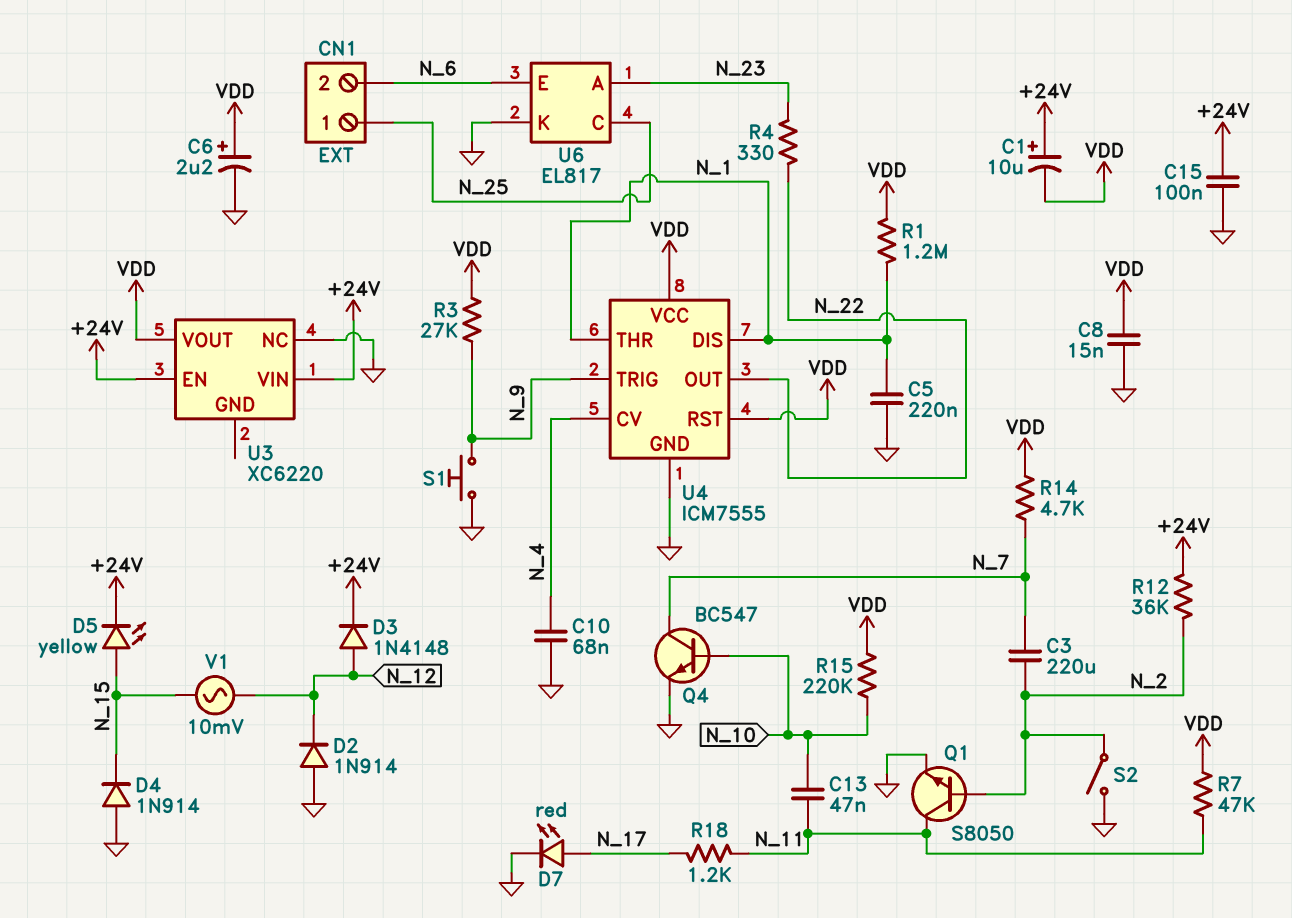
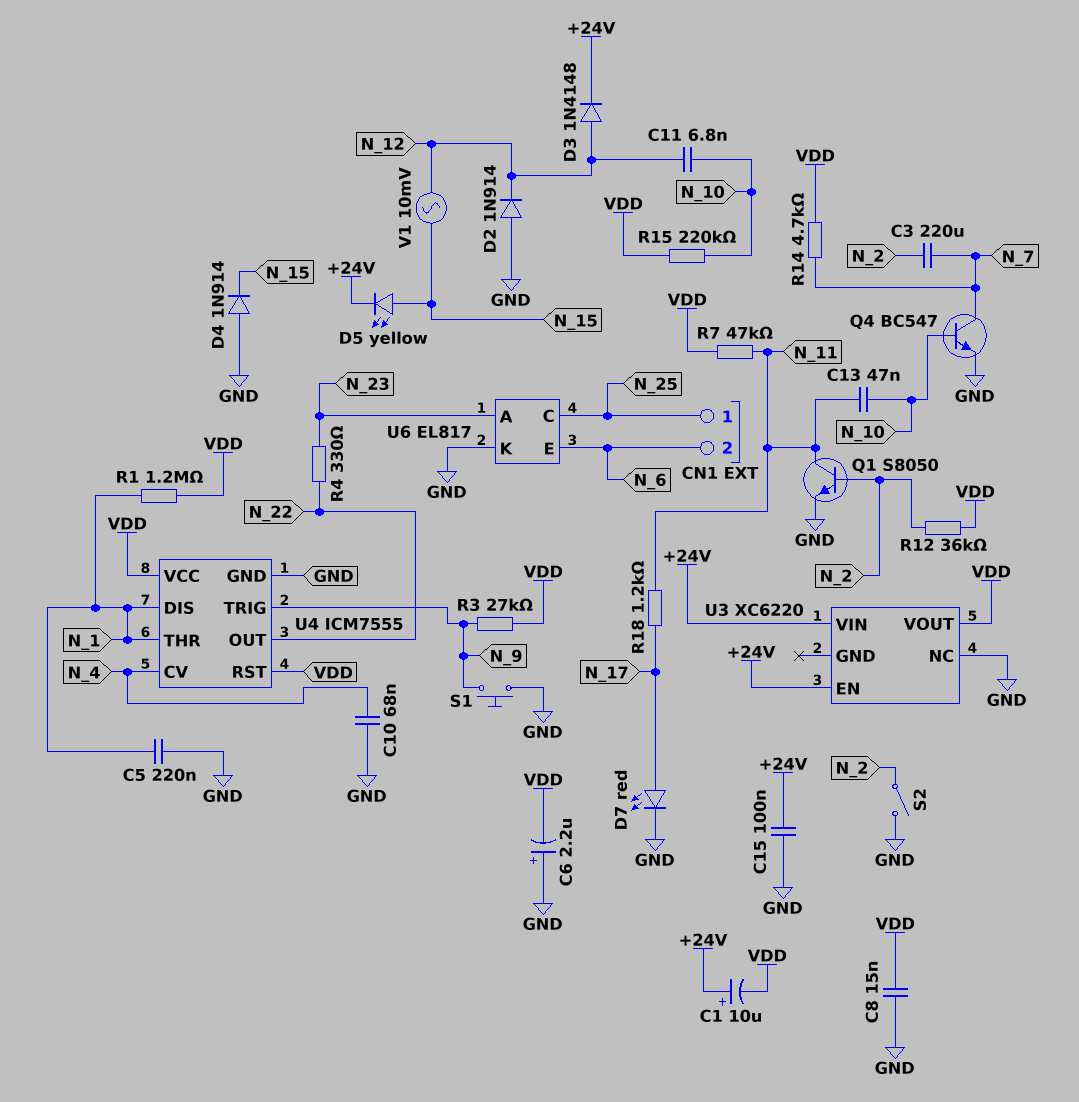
C6: 2.2uF (plus VDD, minus GND) -> 2.2uF (plus GND, minus VDD)
C11: none -> 6.8nF (N_10, N_12)
R12: 36k (+24V, N_2) -> 36k (N_2, VDD)

